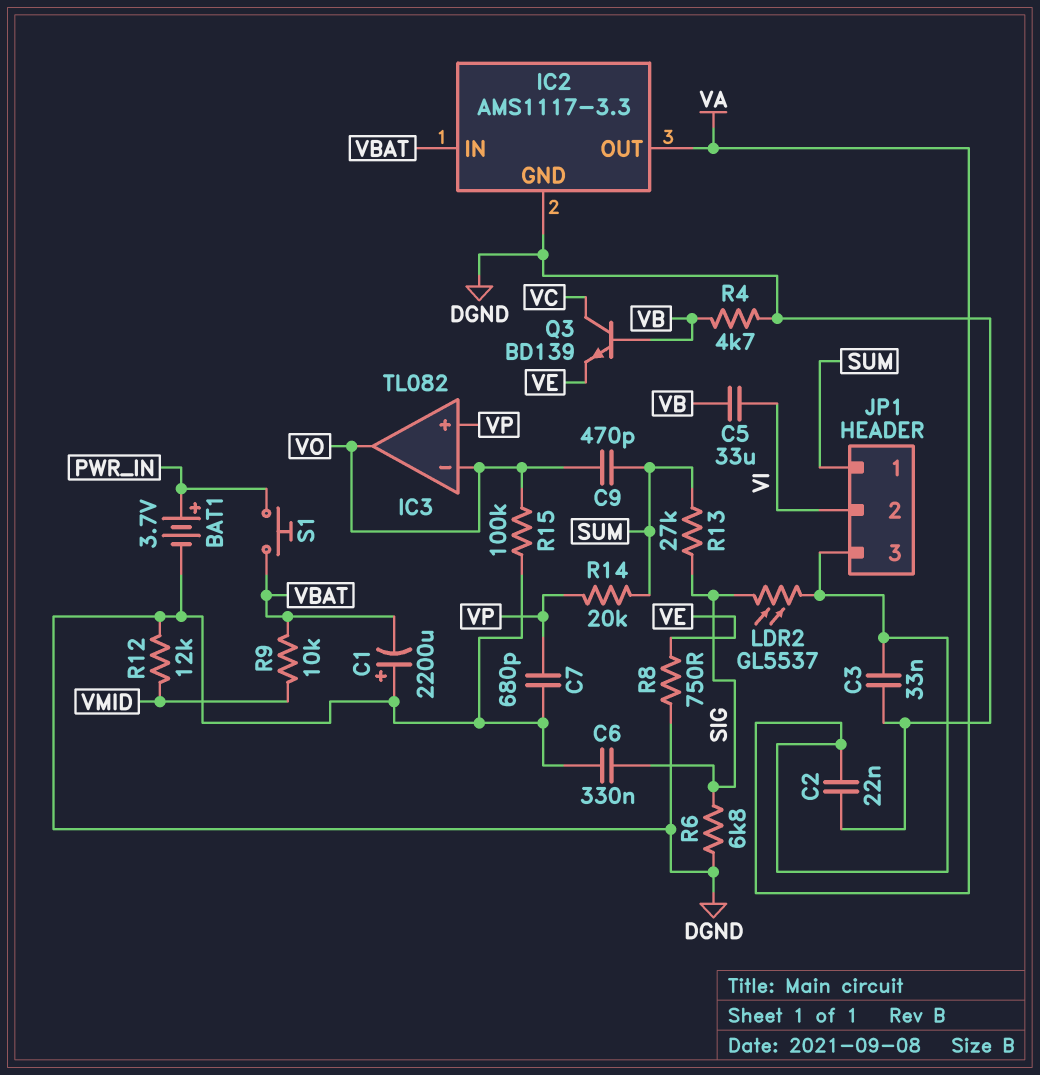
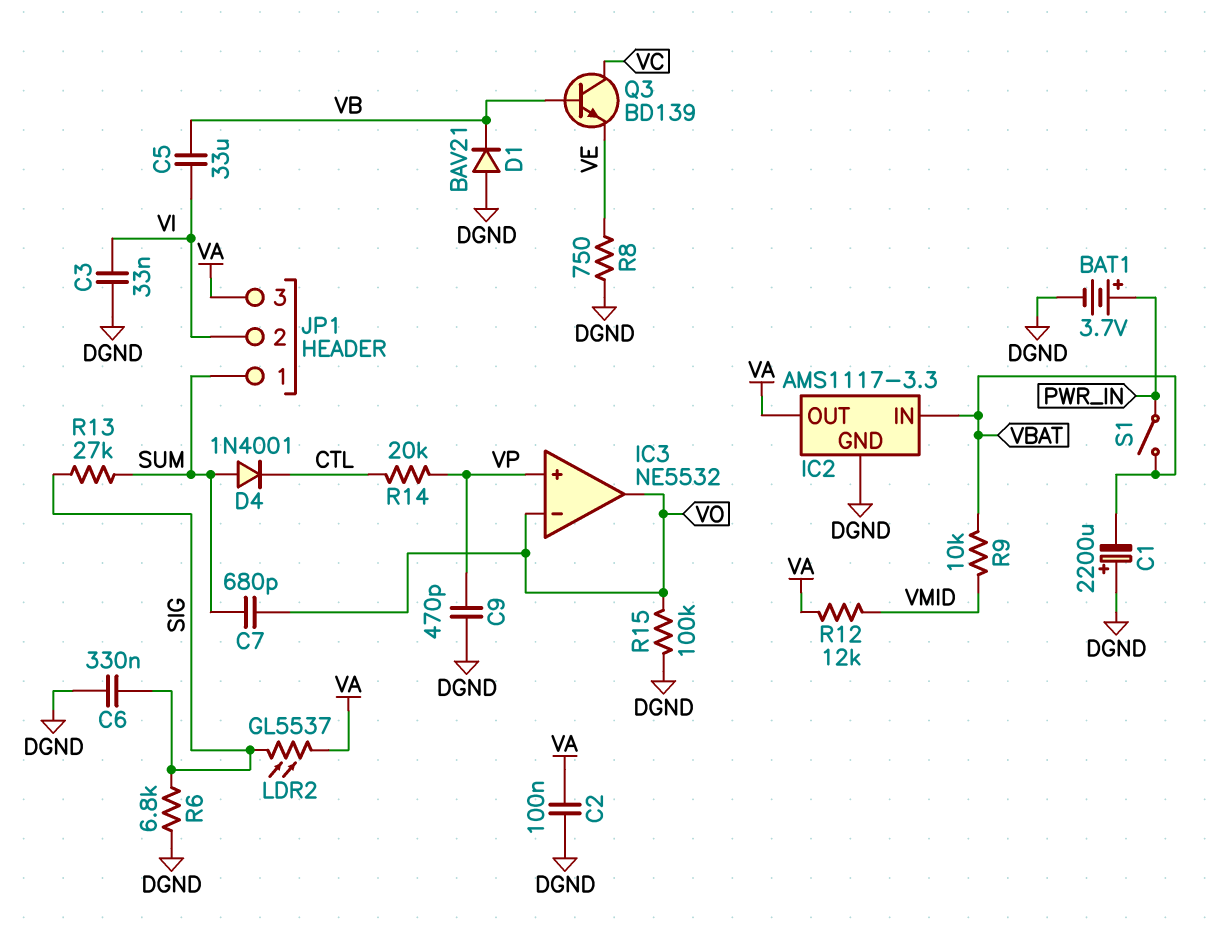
C2: 22nF (DGND, VA) -> 100nF (DGND, VA)
C3: 33nF (DGND, VA) -> 33nF (DGND, VI)
C7: 680pF (DGND, VP) -> 680pF (SUM, VO)
C9: 470pF (SUM, VO) -> 470pF (DGND, VP)
D1: none -> diode BAV21 (A DGND, K VB)
D4: none -> diode 1N4001 (A SUM, K CTL)
IC3: TL082 -> NE5532
R4: 4.7k (DGND, VB) -> none
R12: 12k (DGND, VMID) -> 12k (VA, VMID)
R14: 20k (SUM, VP) -> 20k (CTL, VP)
S1: button (PWR_IN, VBAT) -> switch (PWR_IN, VBAT)

